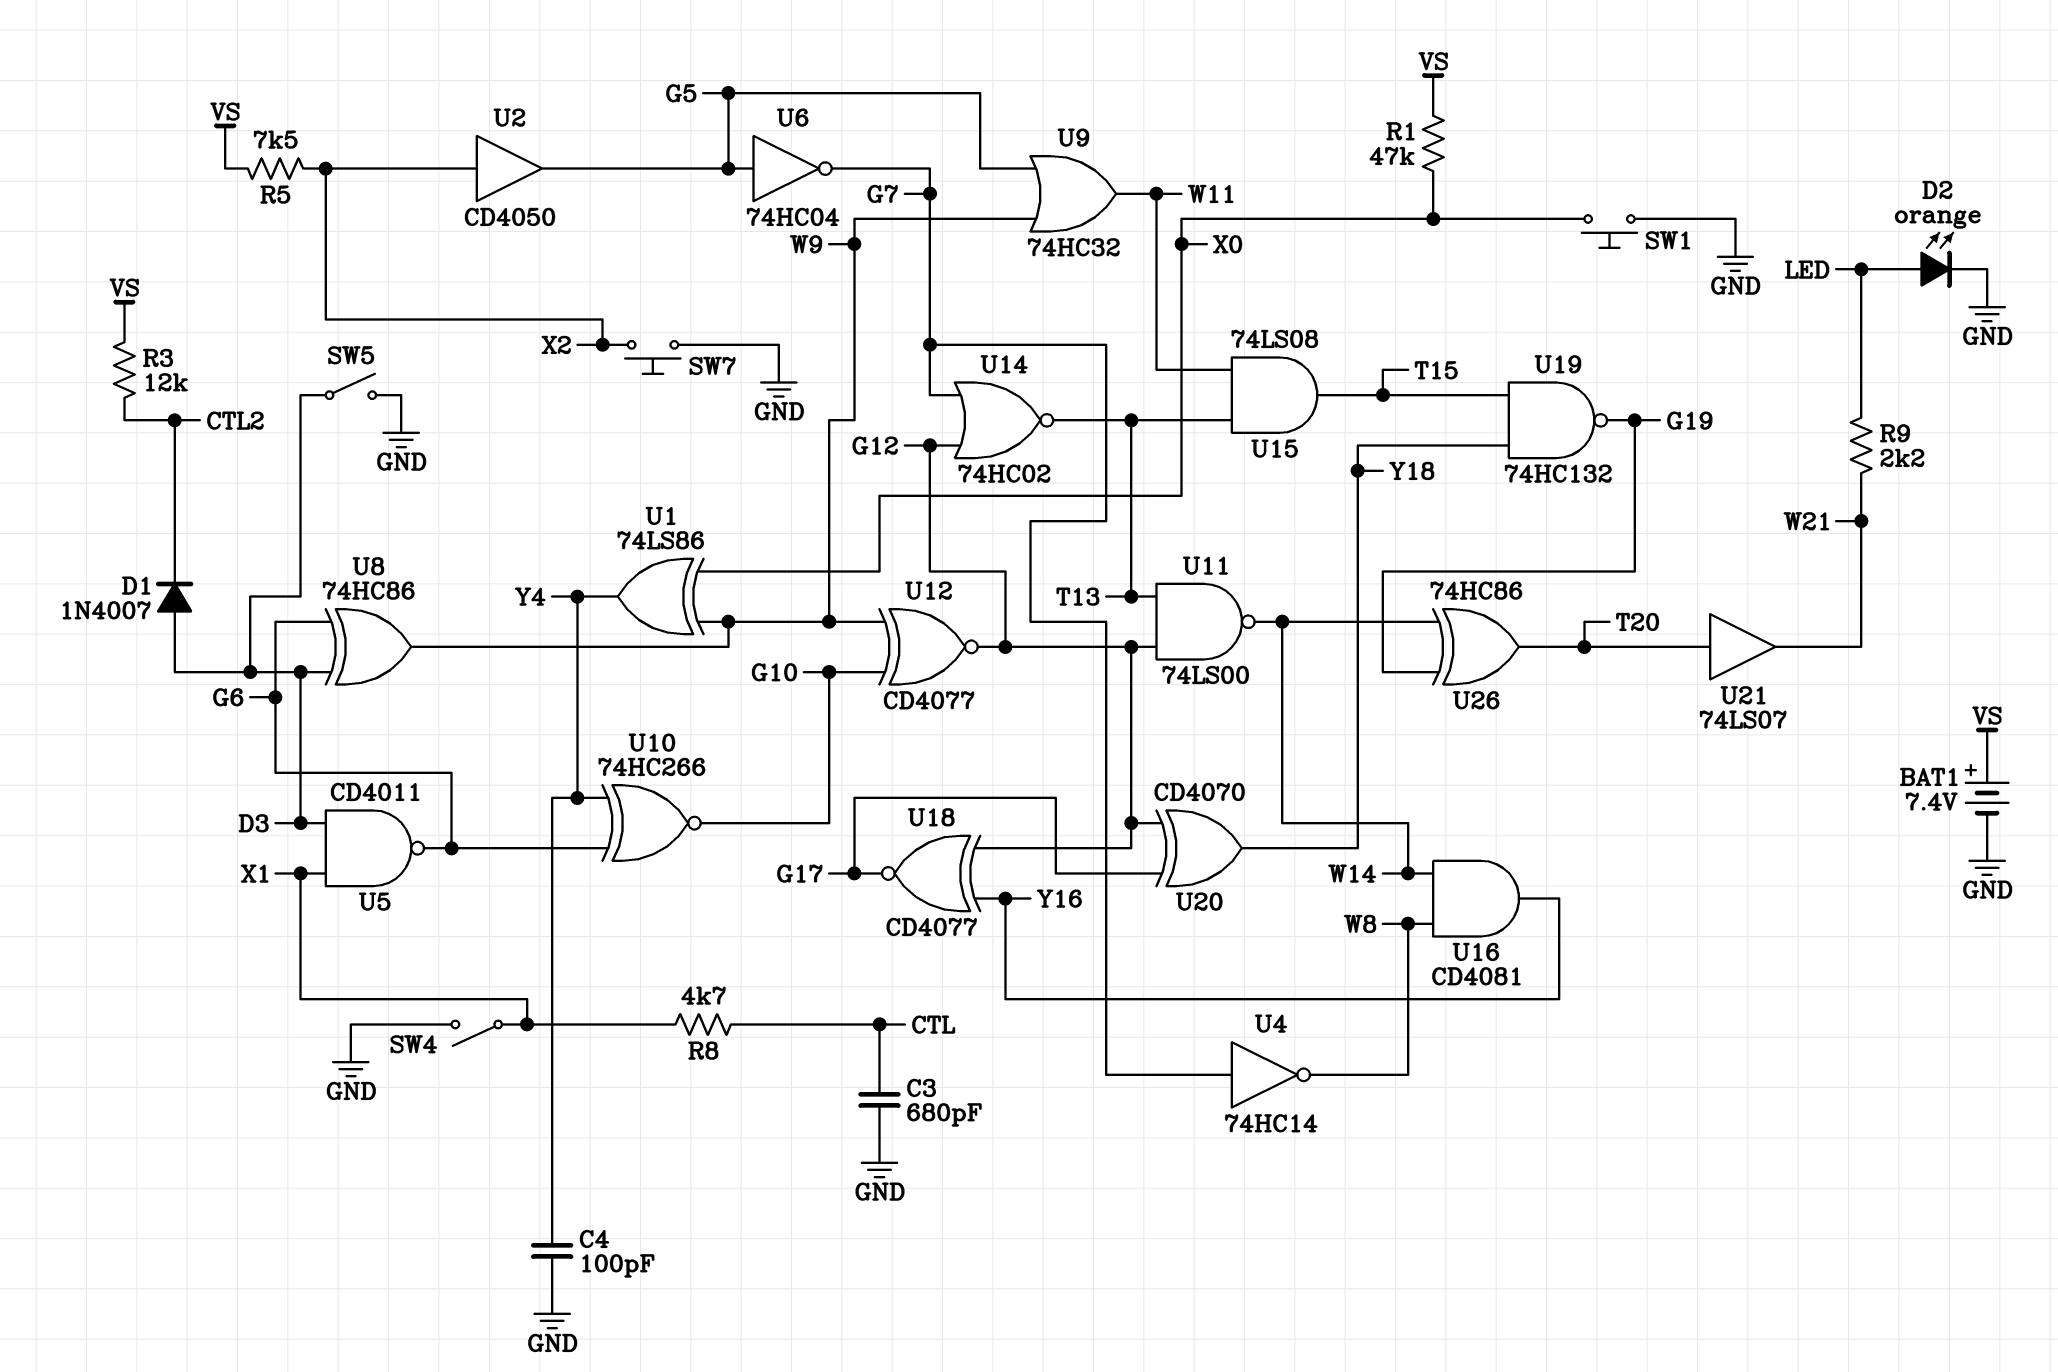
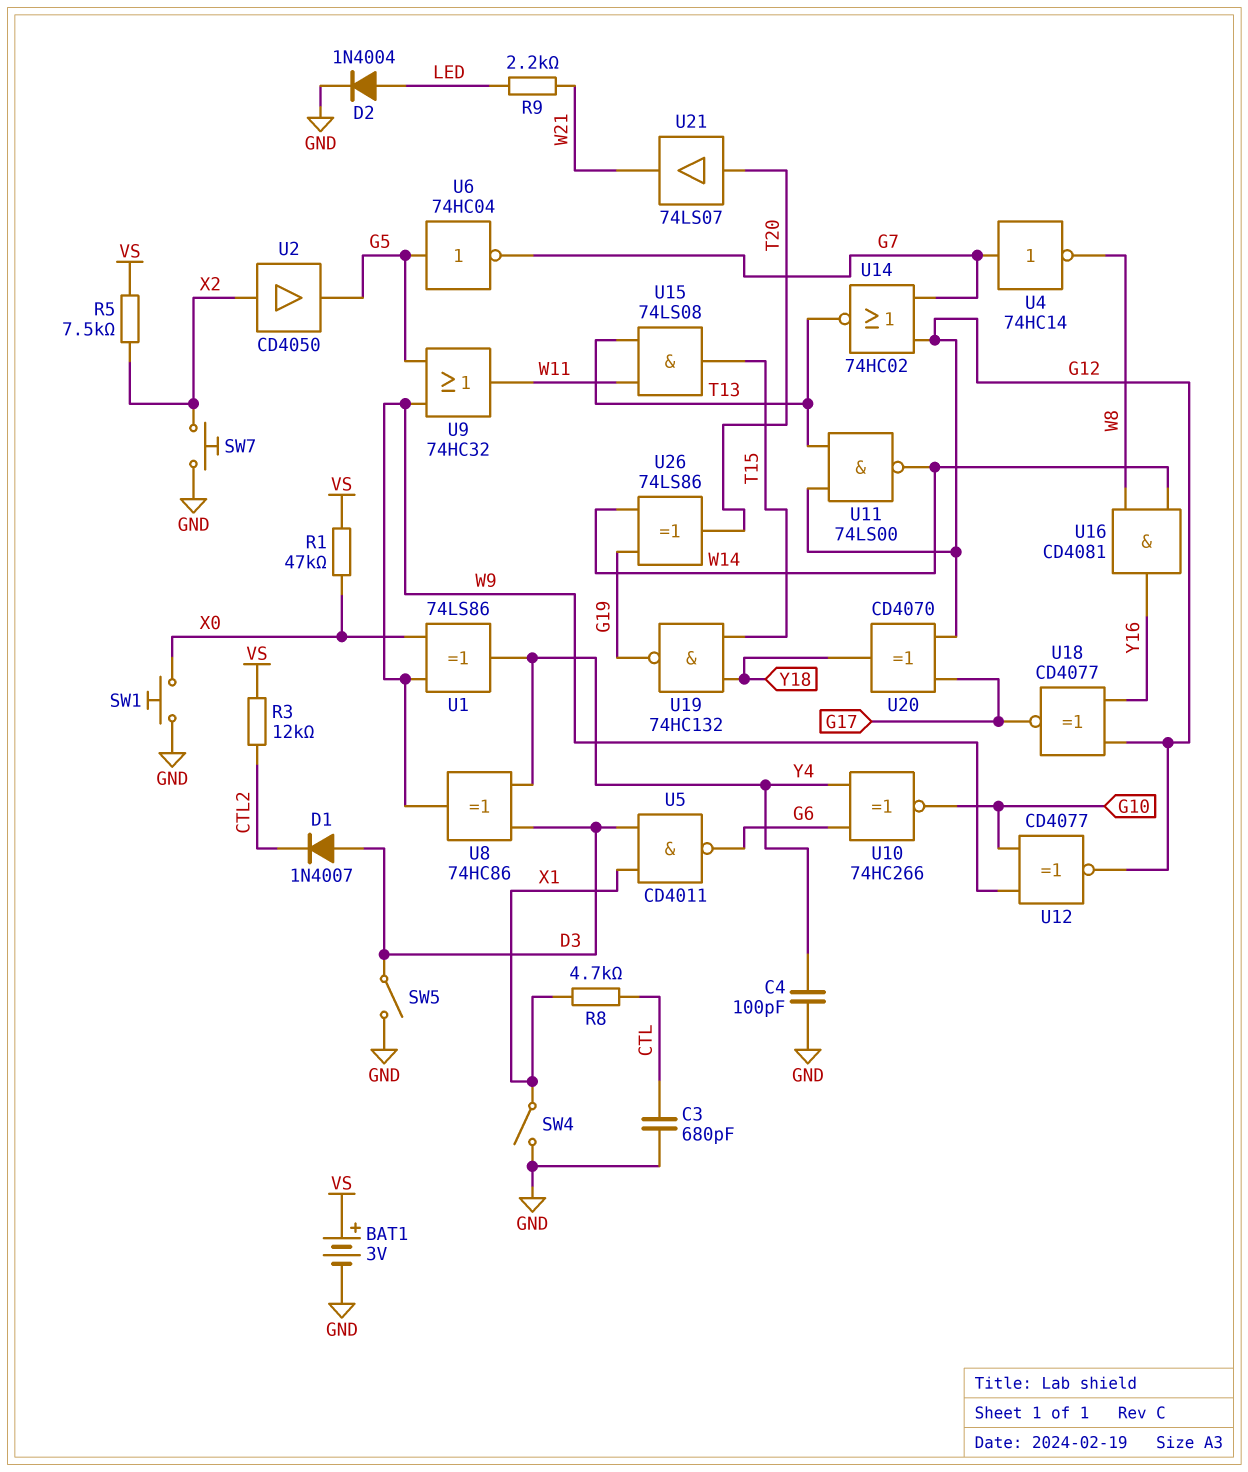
BAT1: 7.4V (plus VS, minus GND) -> 3V (plus VS, minus GND)
D2: LED orange (A LED, K GND) -> diode 1N4004 (A LED, K GND)
U8: XOR 74HC86 (in D3, in G6, out W9) -> XOR 74HC86 (in D3, in Y4, out W9)
U26: XOR 74HC86 (in G19, in W14, out T20) -> XOR 74LS86 (in G19, in W14, out T20)

